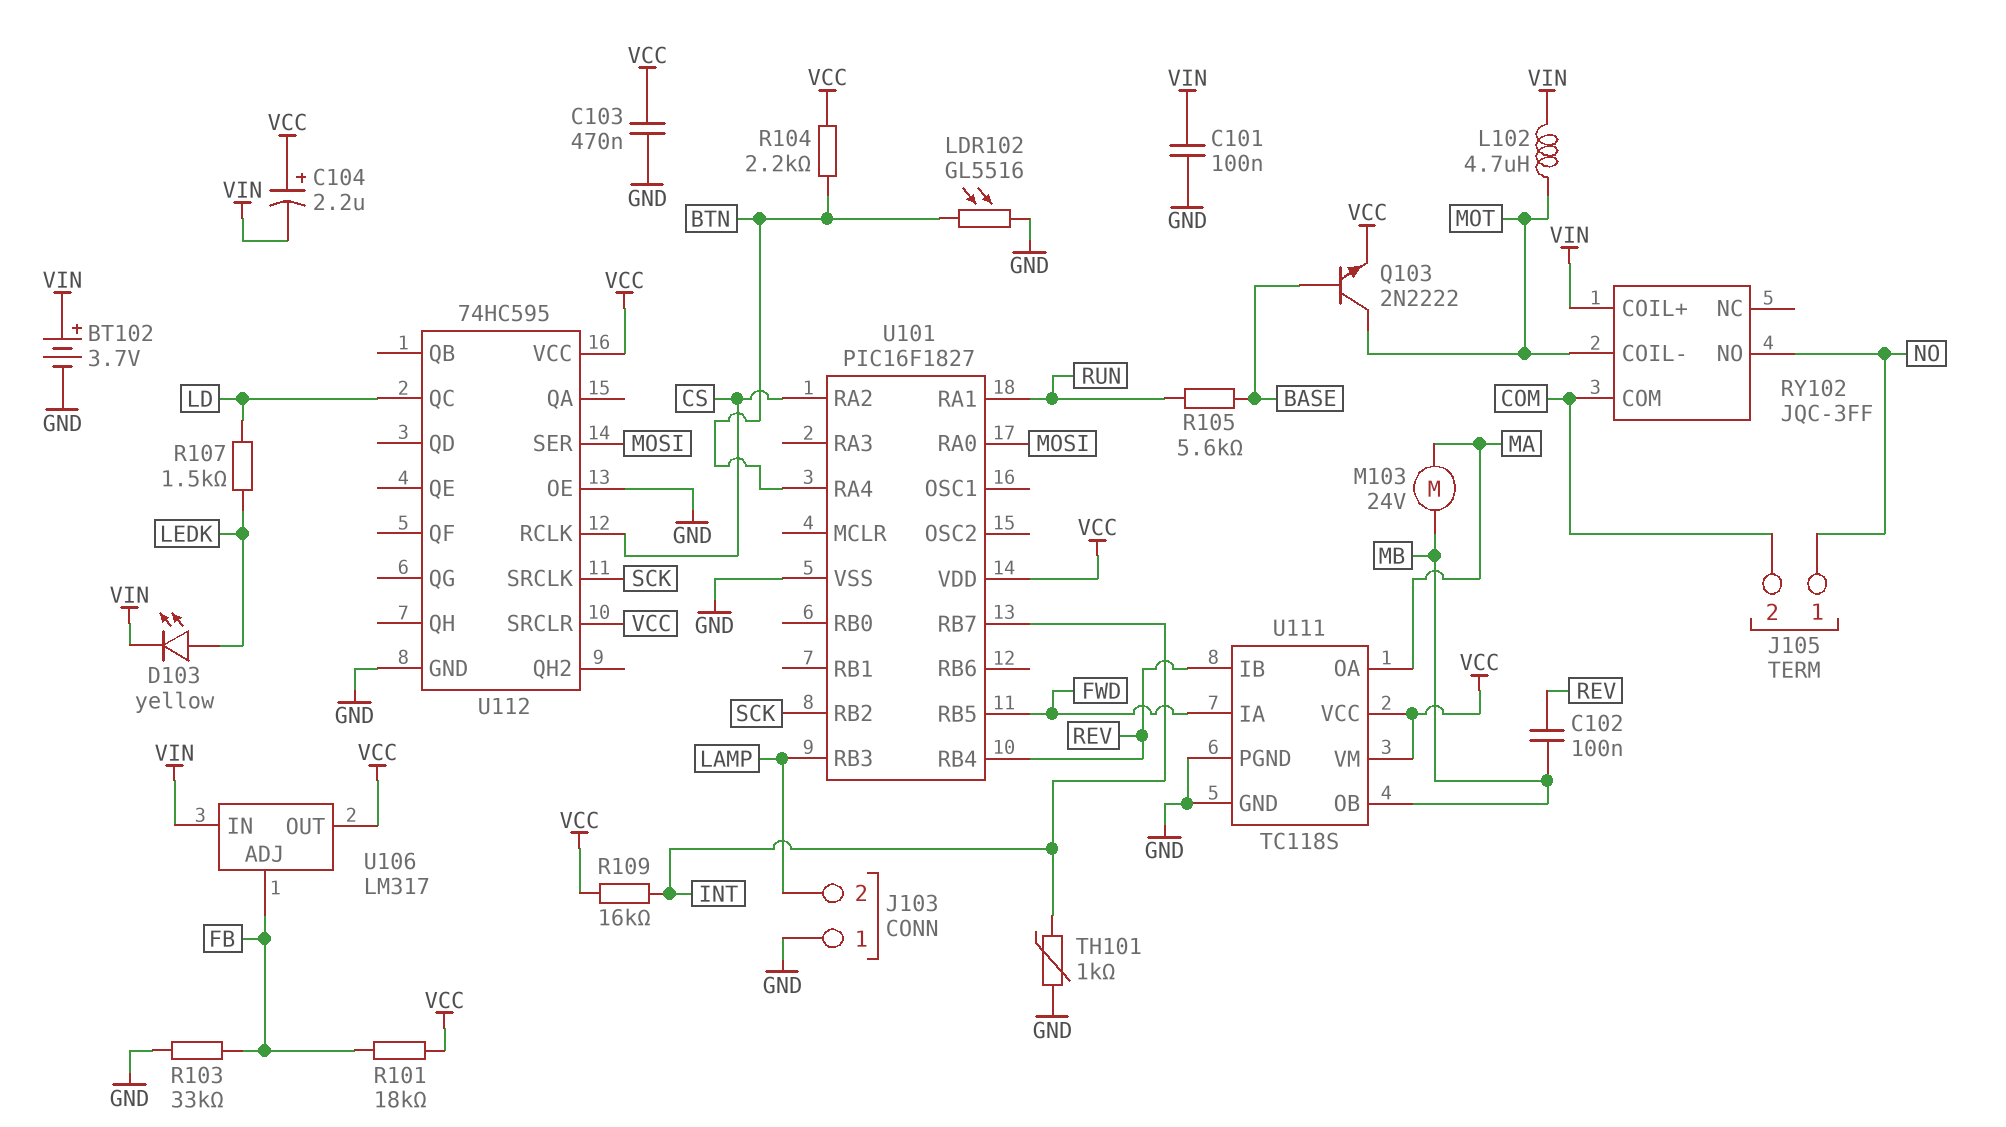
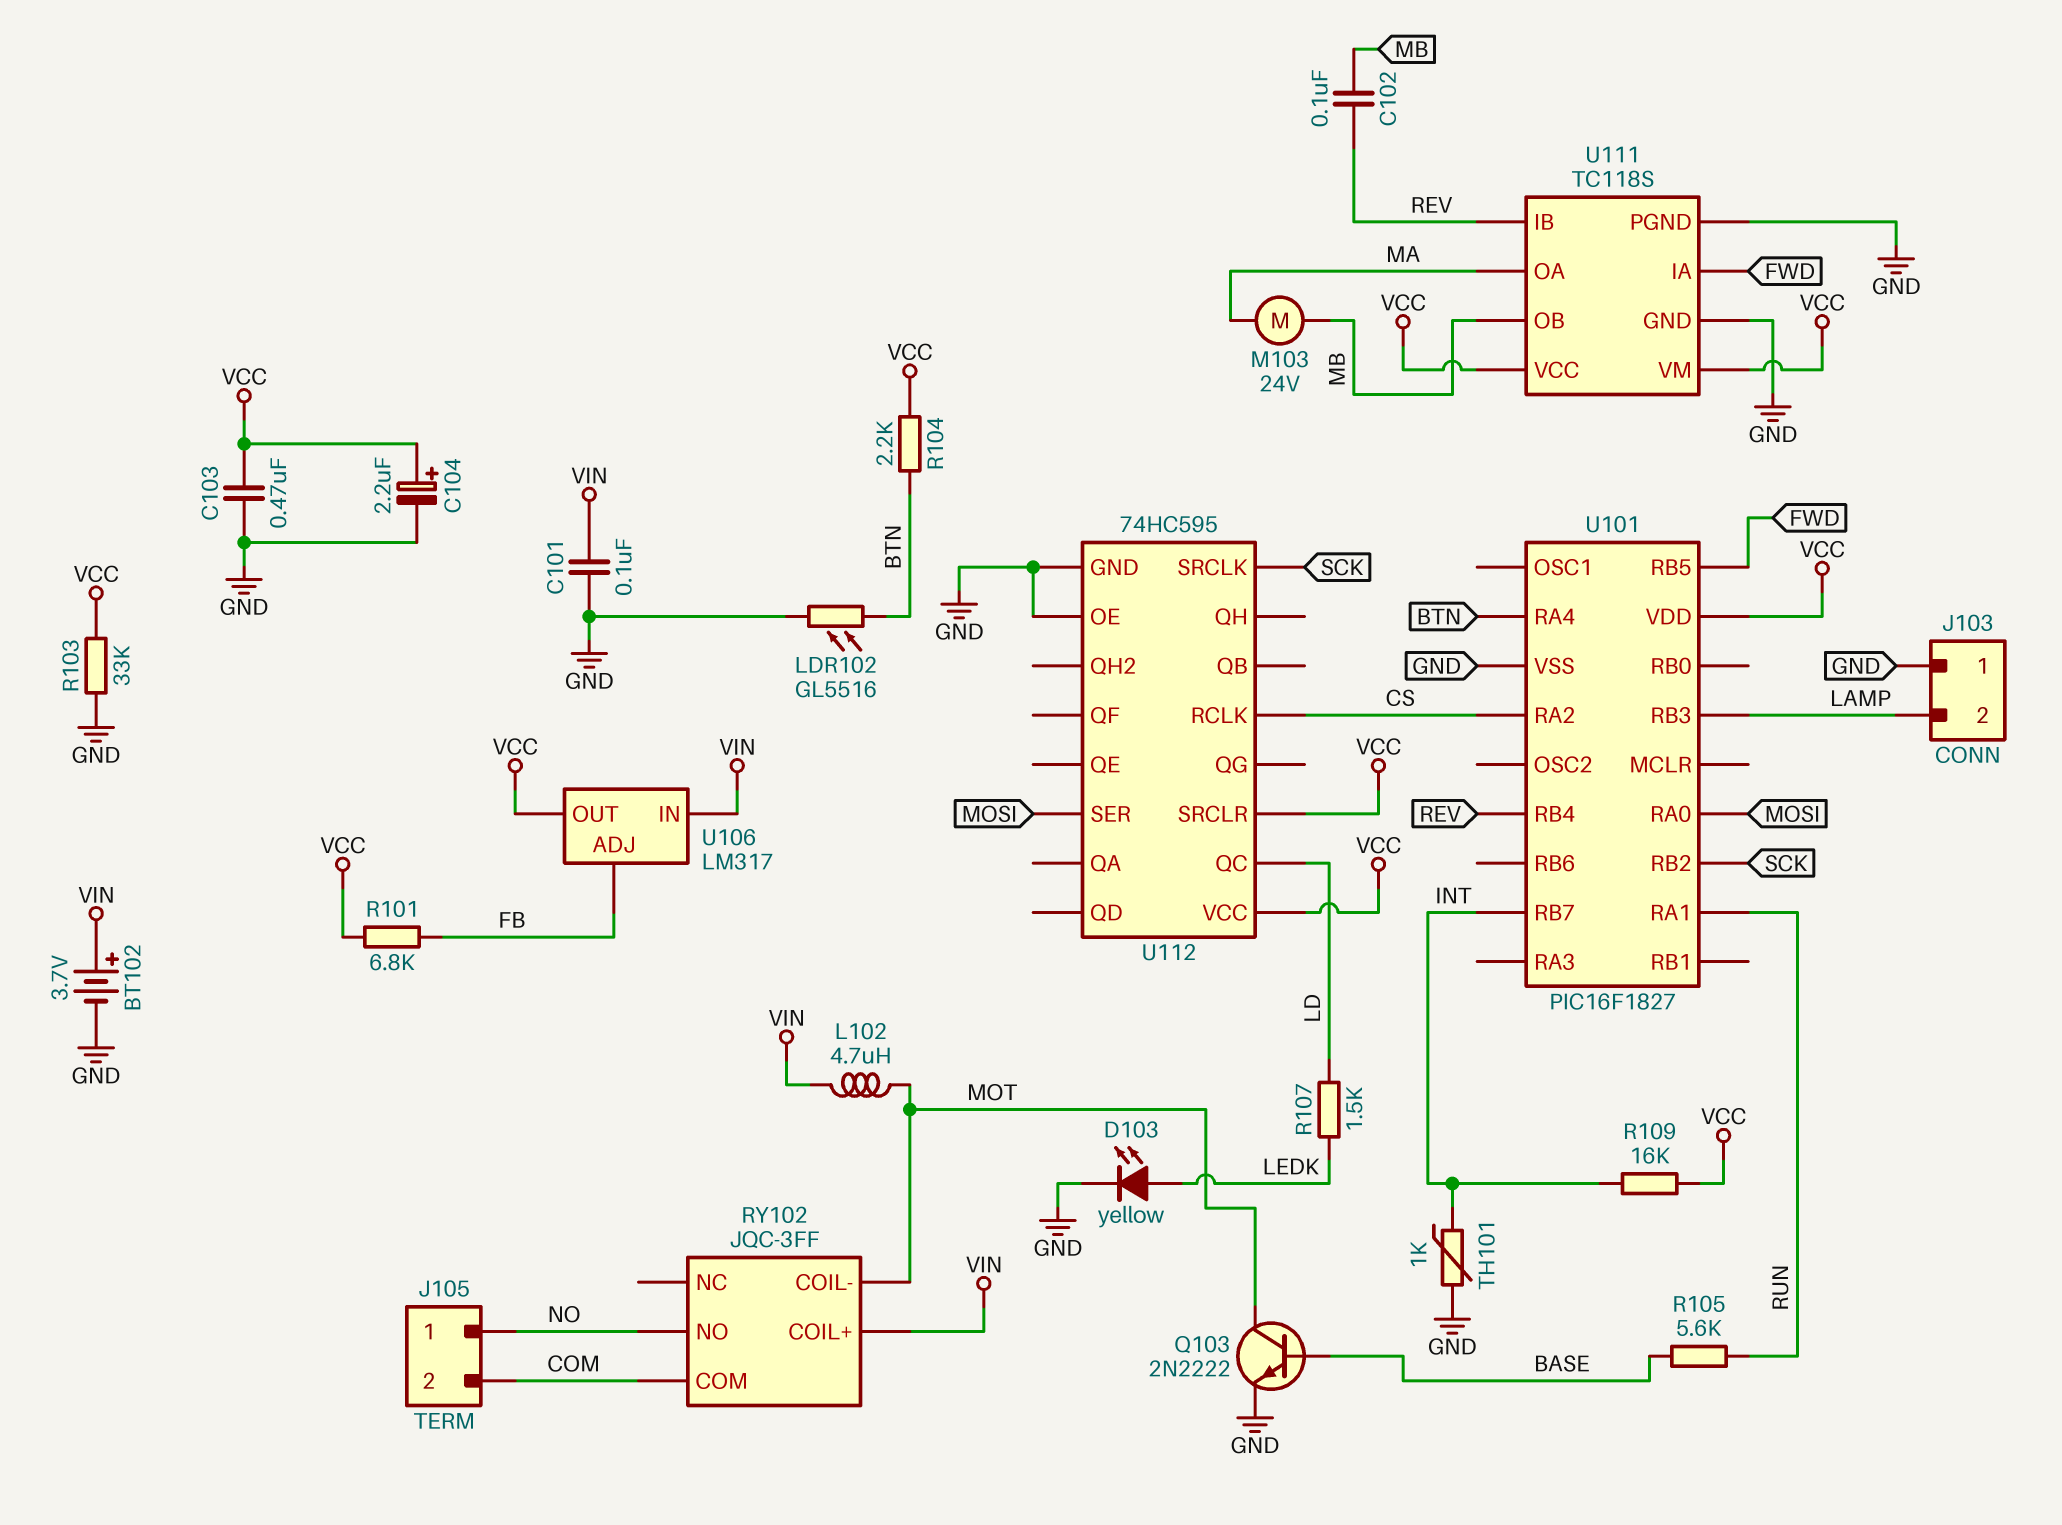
C104: 2.2uF (plus VCC, minus VIN) -> 2.2uF (plus VCC, minus GND)
D103: LED yellow (A LEDK, K VIN) -> LED yellow (A LEDK, K GND)
Q103: NPN 2N2222 (B BASE, C MOT, E VCC) -> NPN 2N2222 (B BASE, C MOT, E GND)
R101: 18k (FB, VCC) -> 6.8k (FB, VCC)
R103: 33k (FB, GND) -> 33k (GND, VCC)

